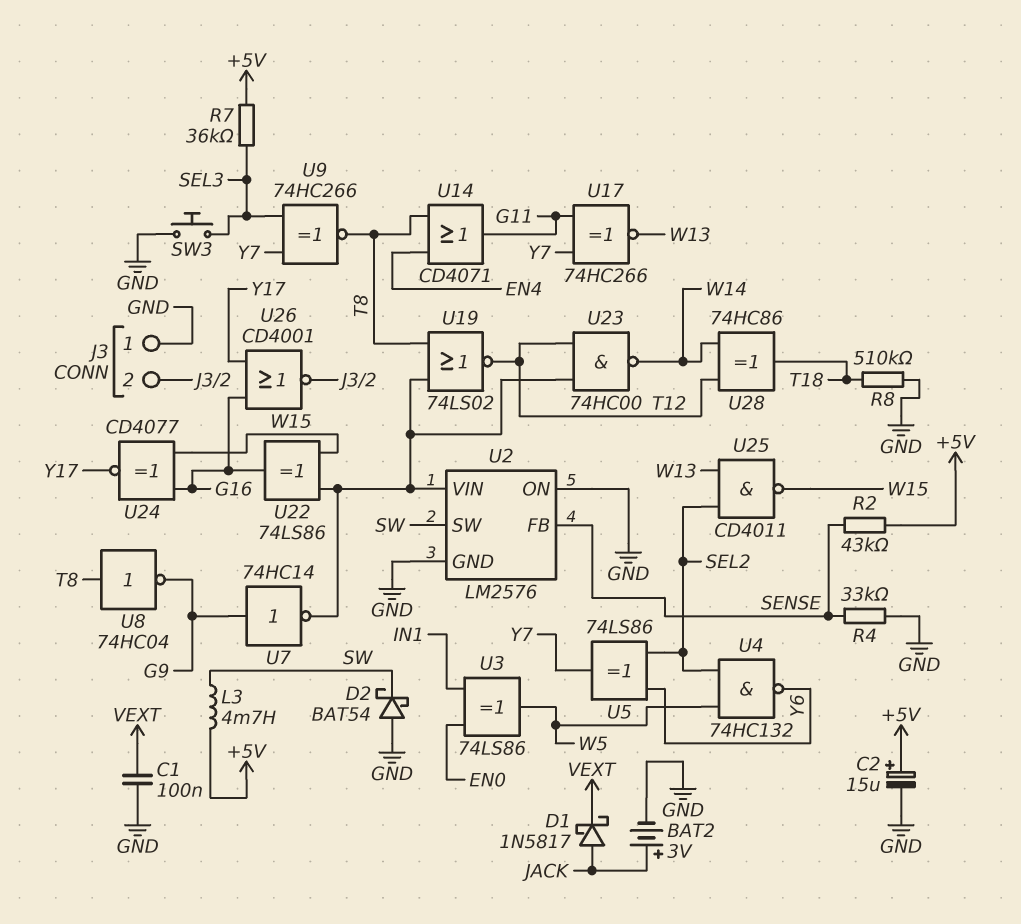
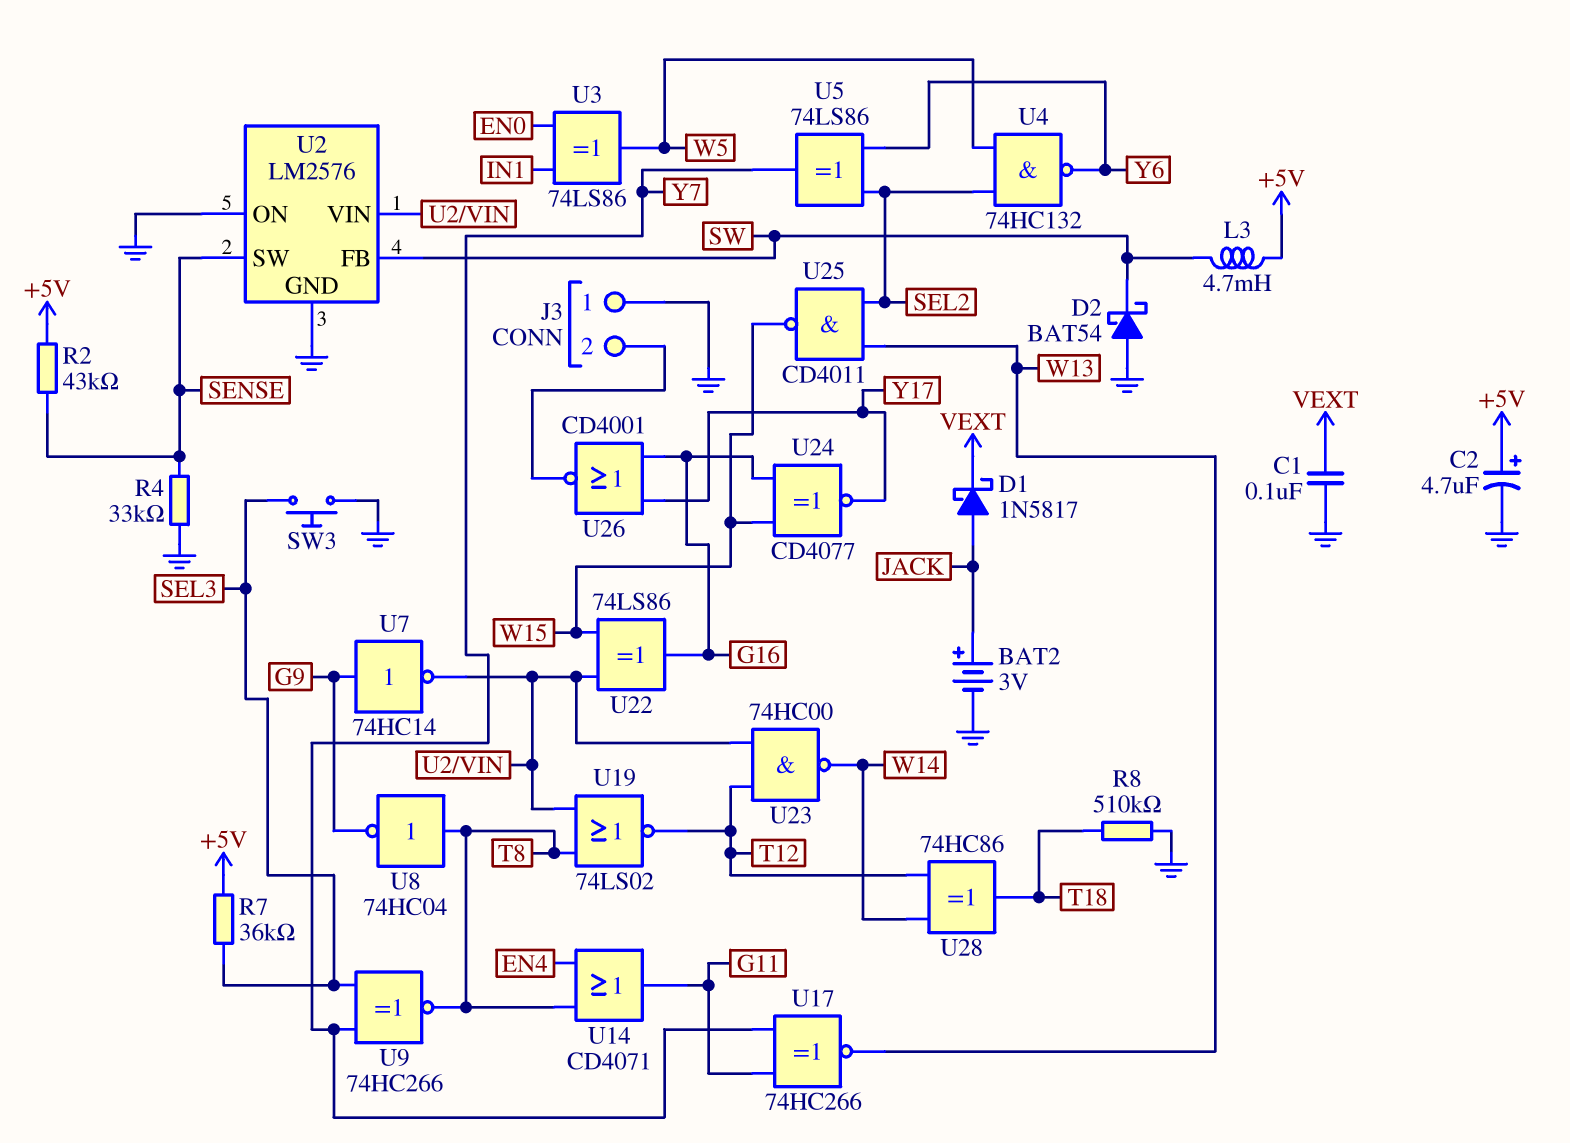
C2: 15uF (plus +5V, minus GND) -> 4.7uF (plus +5V, minus GND)
U2 pin FB: SENSE -> SW
U2 pin SW: SW -> SENSE

